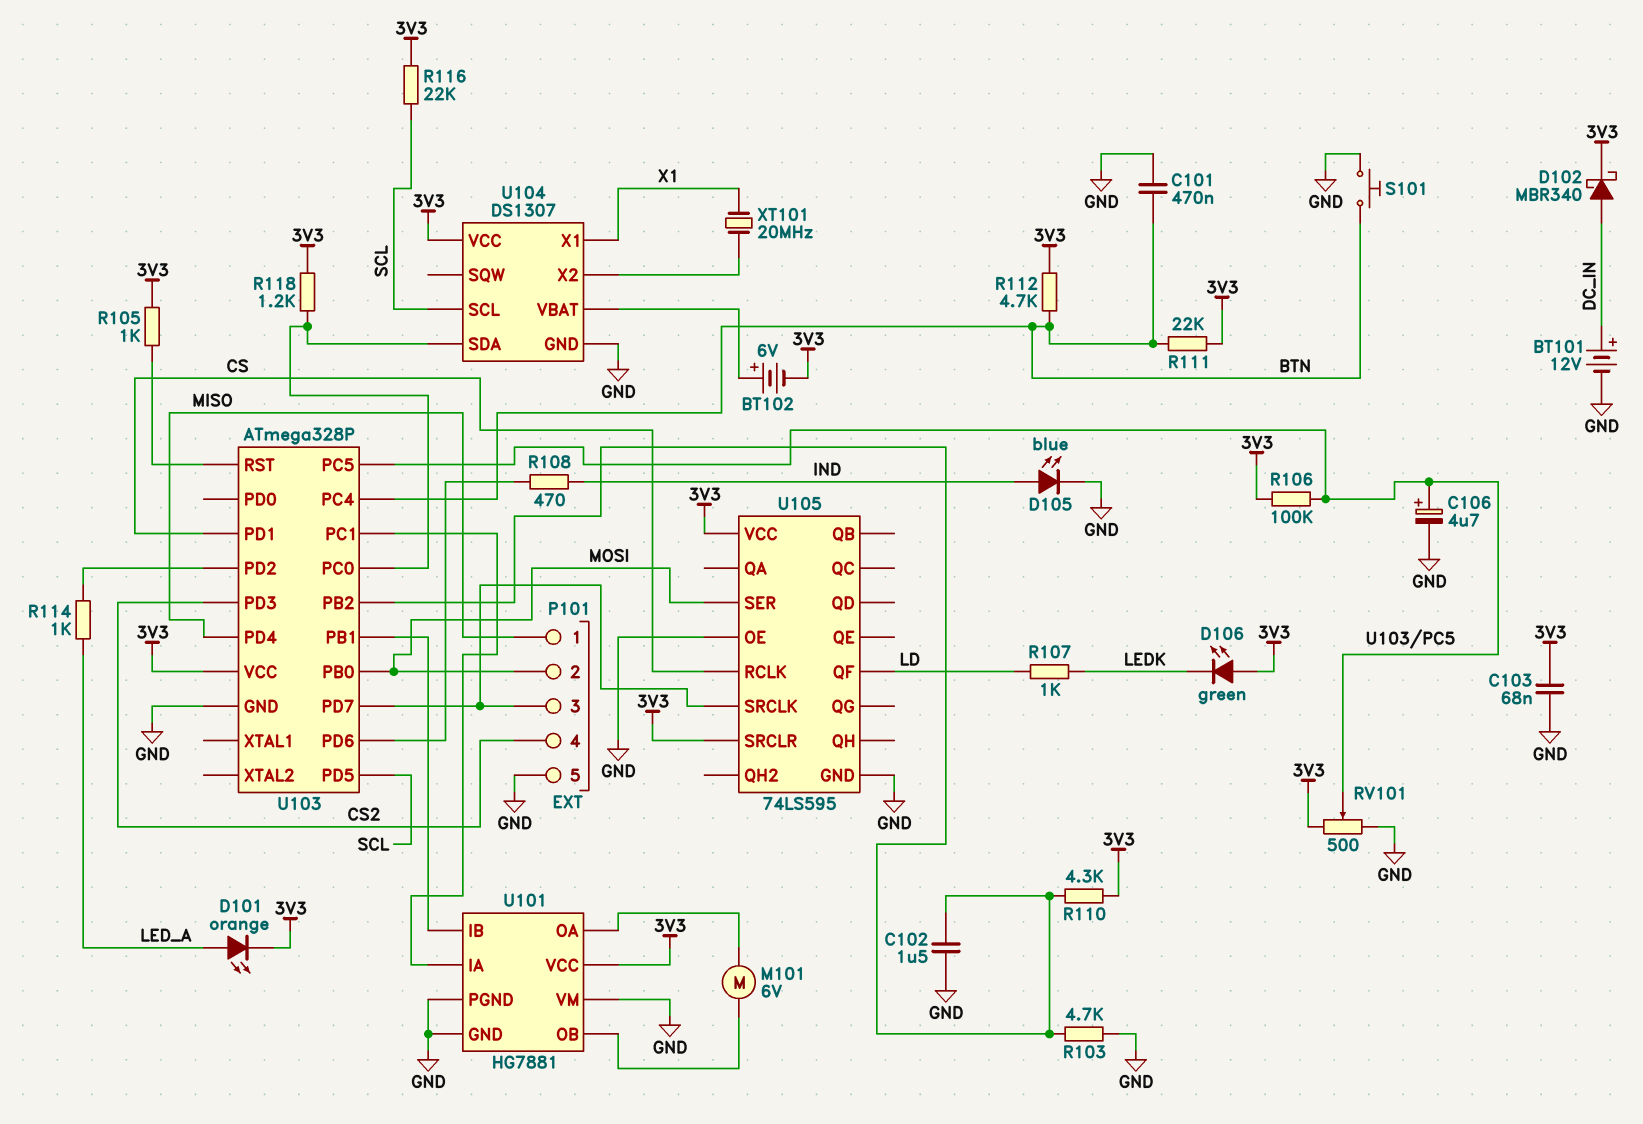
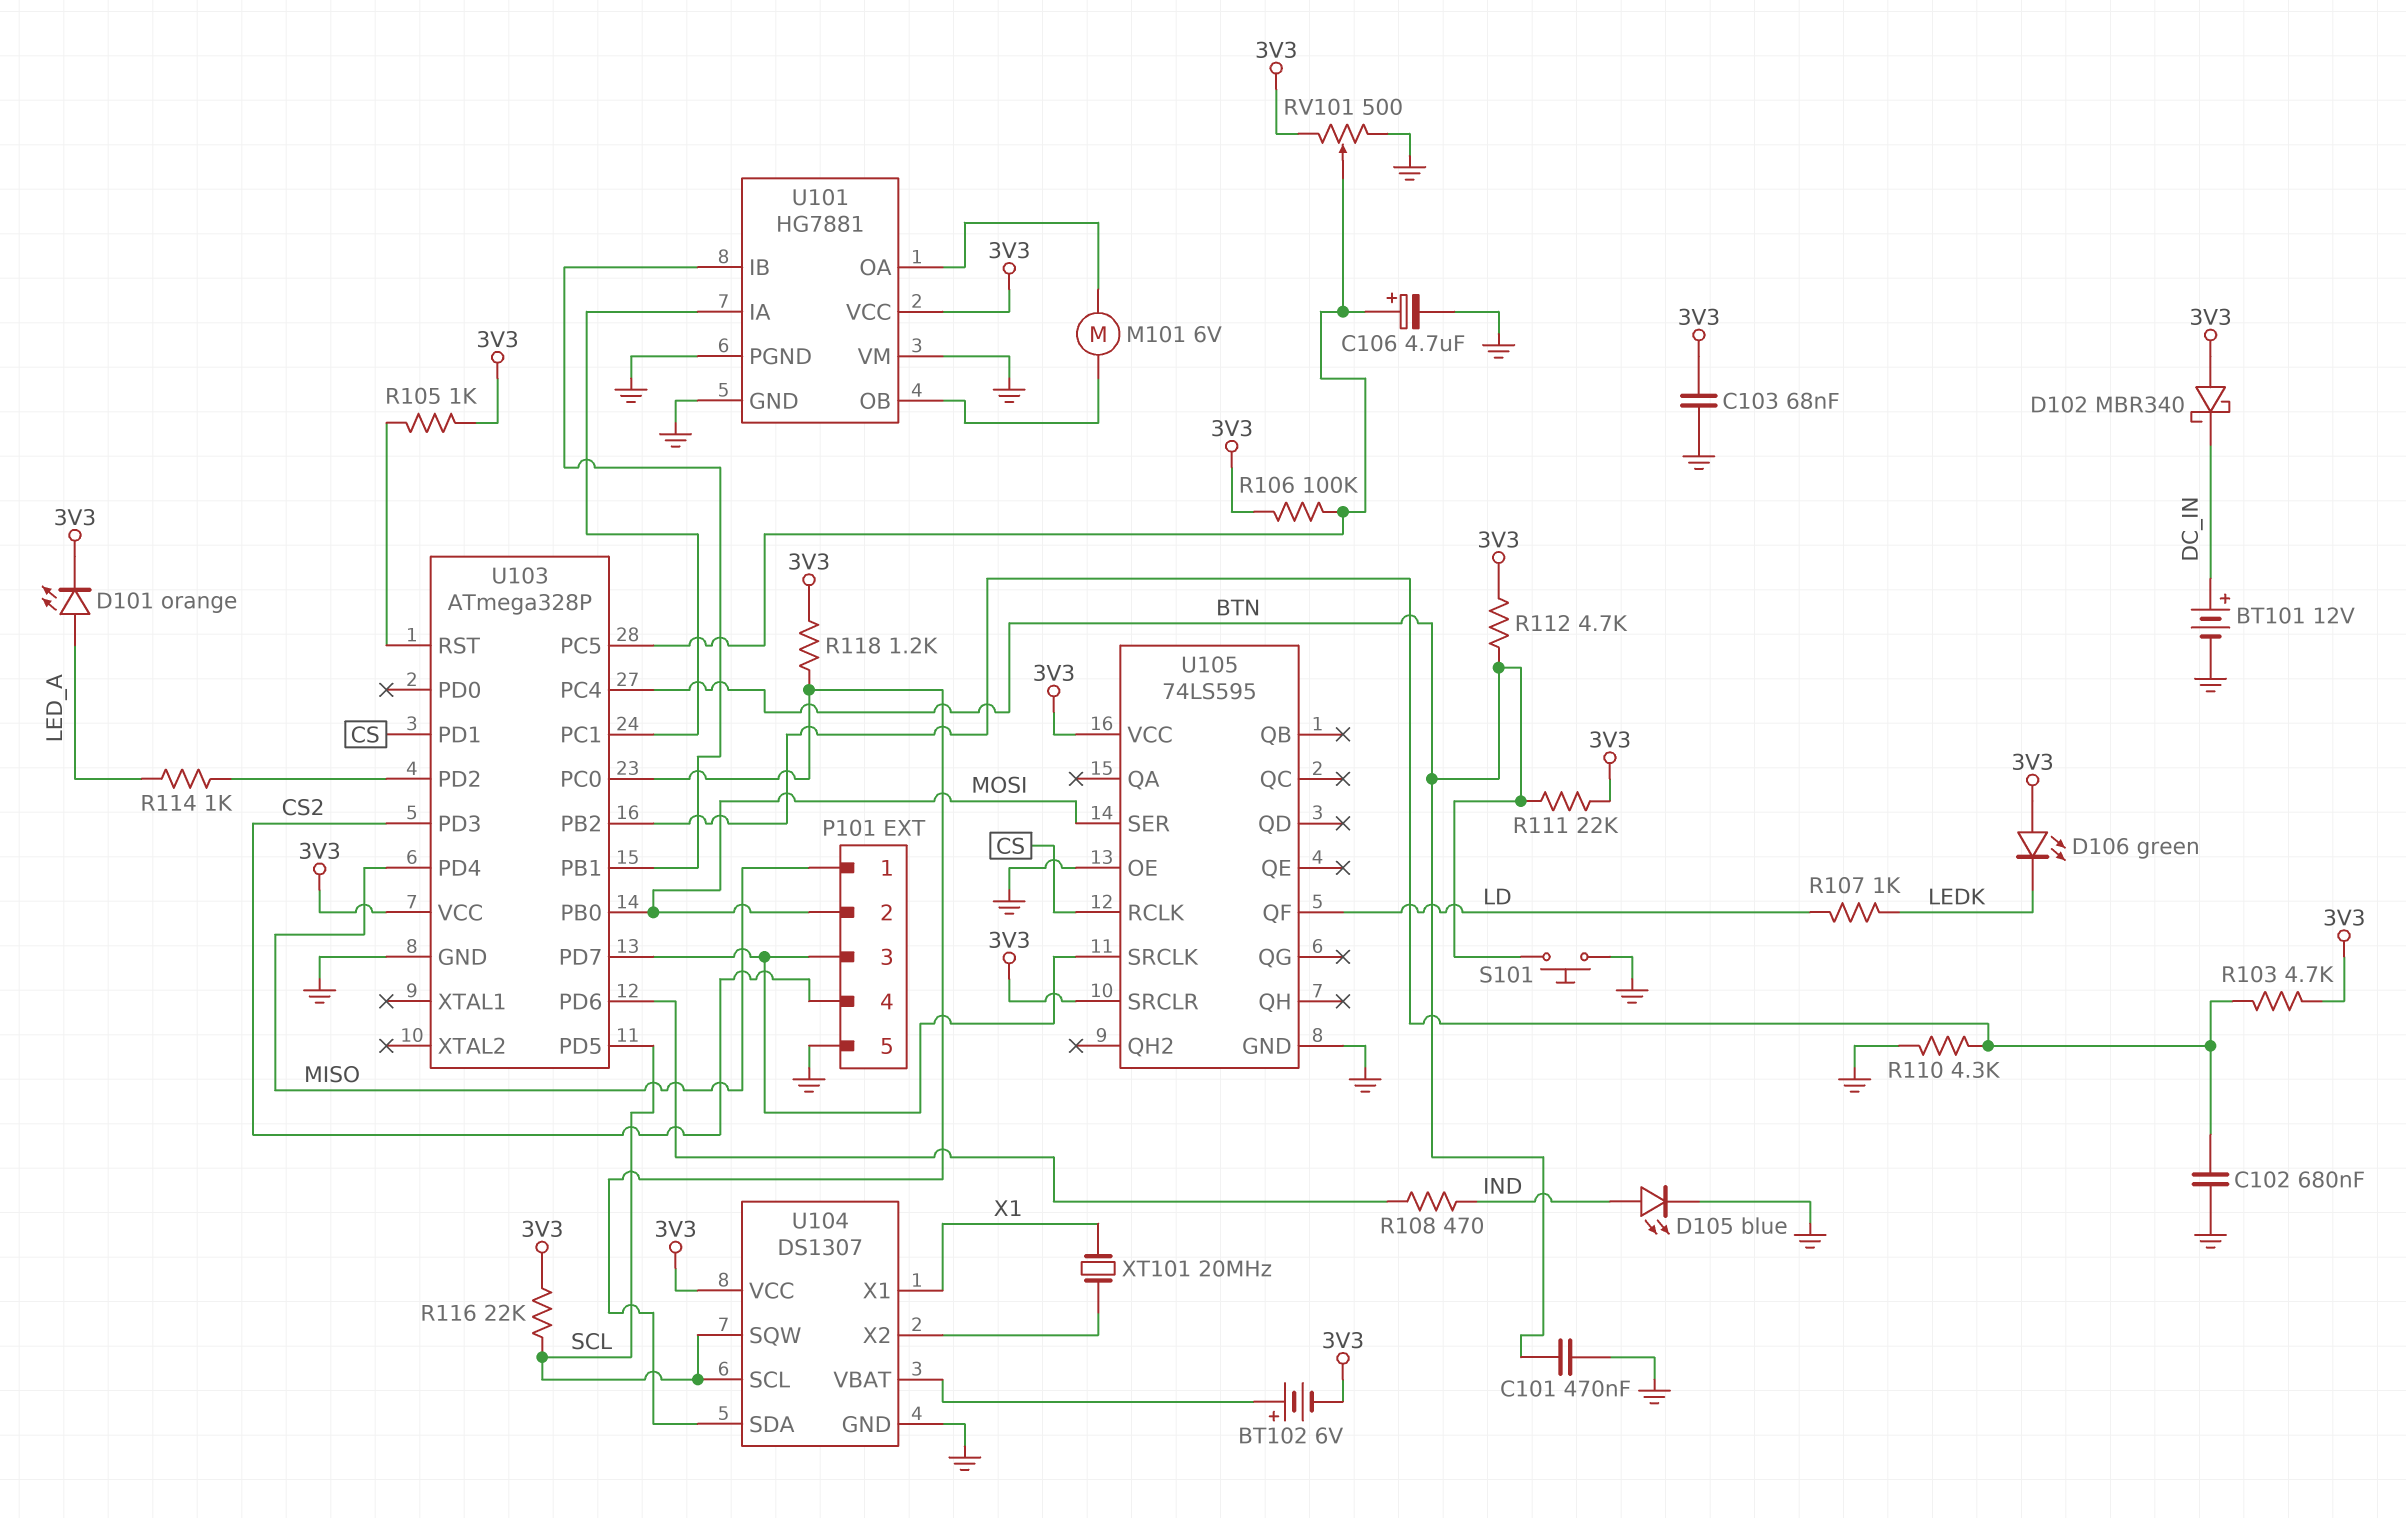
C102: 1.5uF (GND, U103/PB2) -> 680nF (GND, U103/PB2)
D102: schottky MBR340 (A DC_IN, K 3V3) -> schottky MBR340 (A 3V3, K DC_IN)
R103: 4.7k (GND, U103/PB2) -> 4.7k (3V3, U103/PB2)
R110: 4.3k (3V3, U103/PB2) -> 4.3k (GND, U103/PB2)
U104 pin SQW: none -> SCL

